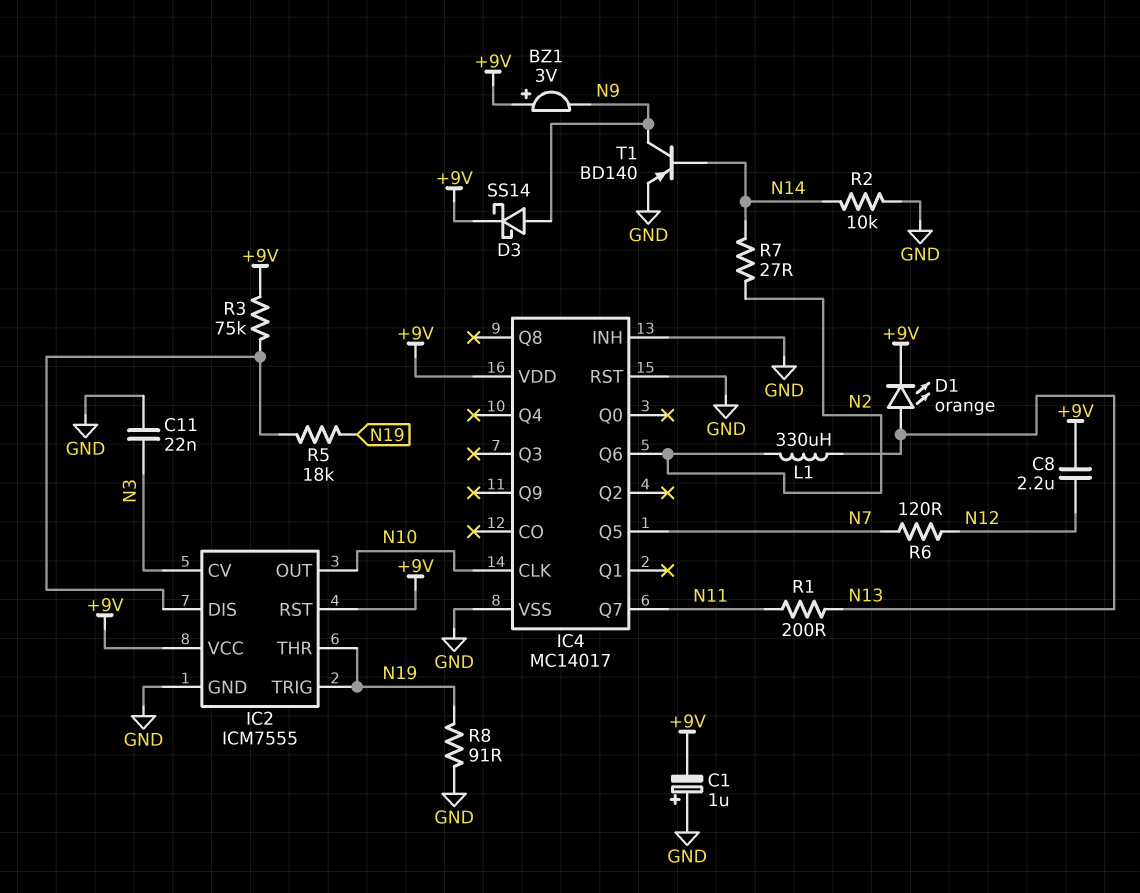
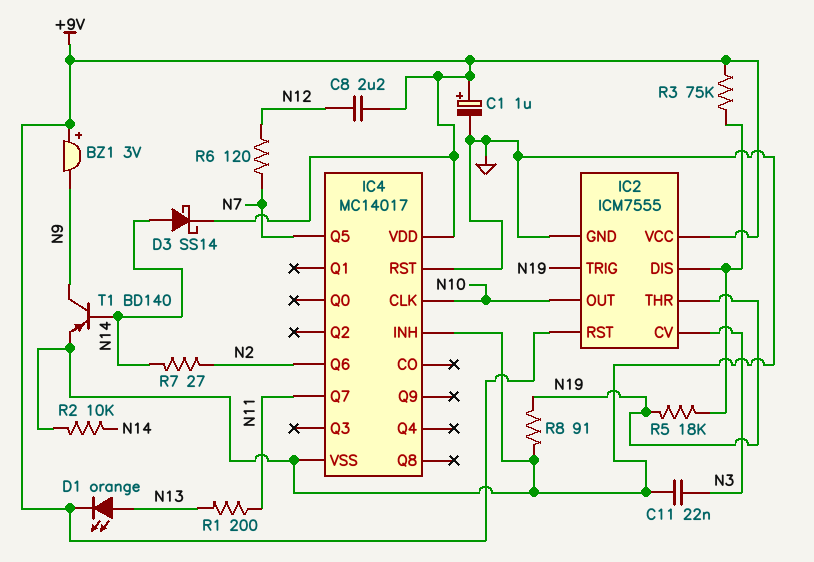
C1: 1uF (plus GND, minus +9V) -> 1uF (plus +9V, minus GND)
D3: schottky SS14 (A N9, K +9V) -> schottky SS14 (A N14, K +9V)
L1: 330uH (N2, N13) -> none

